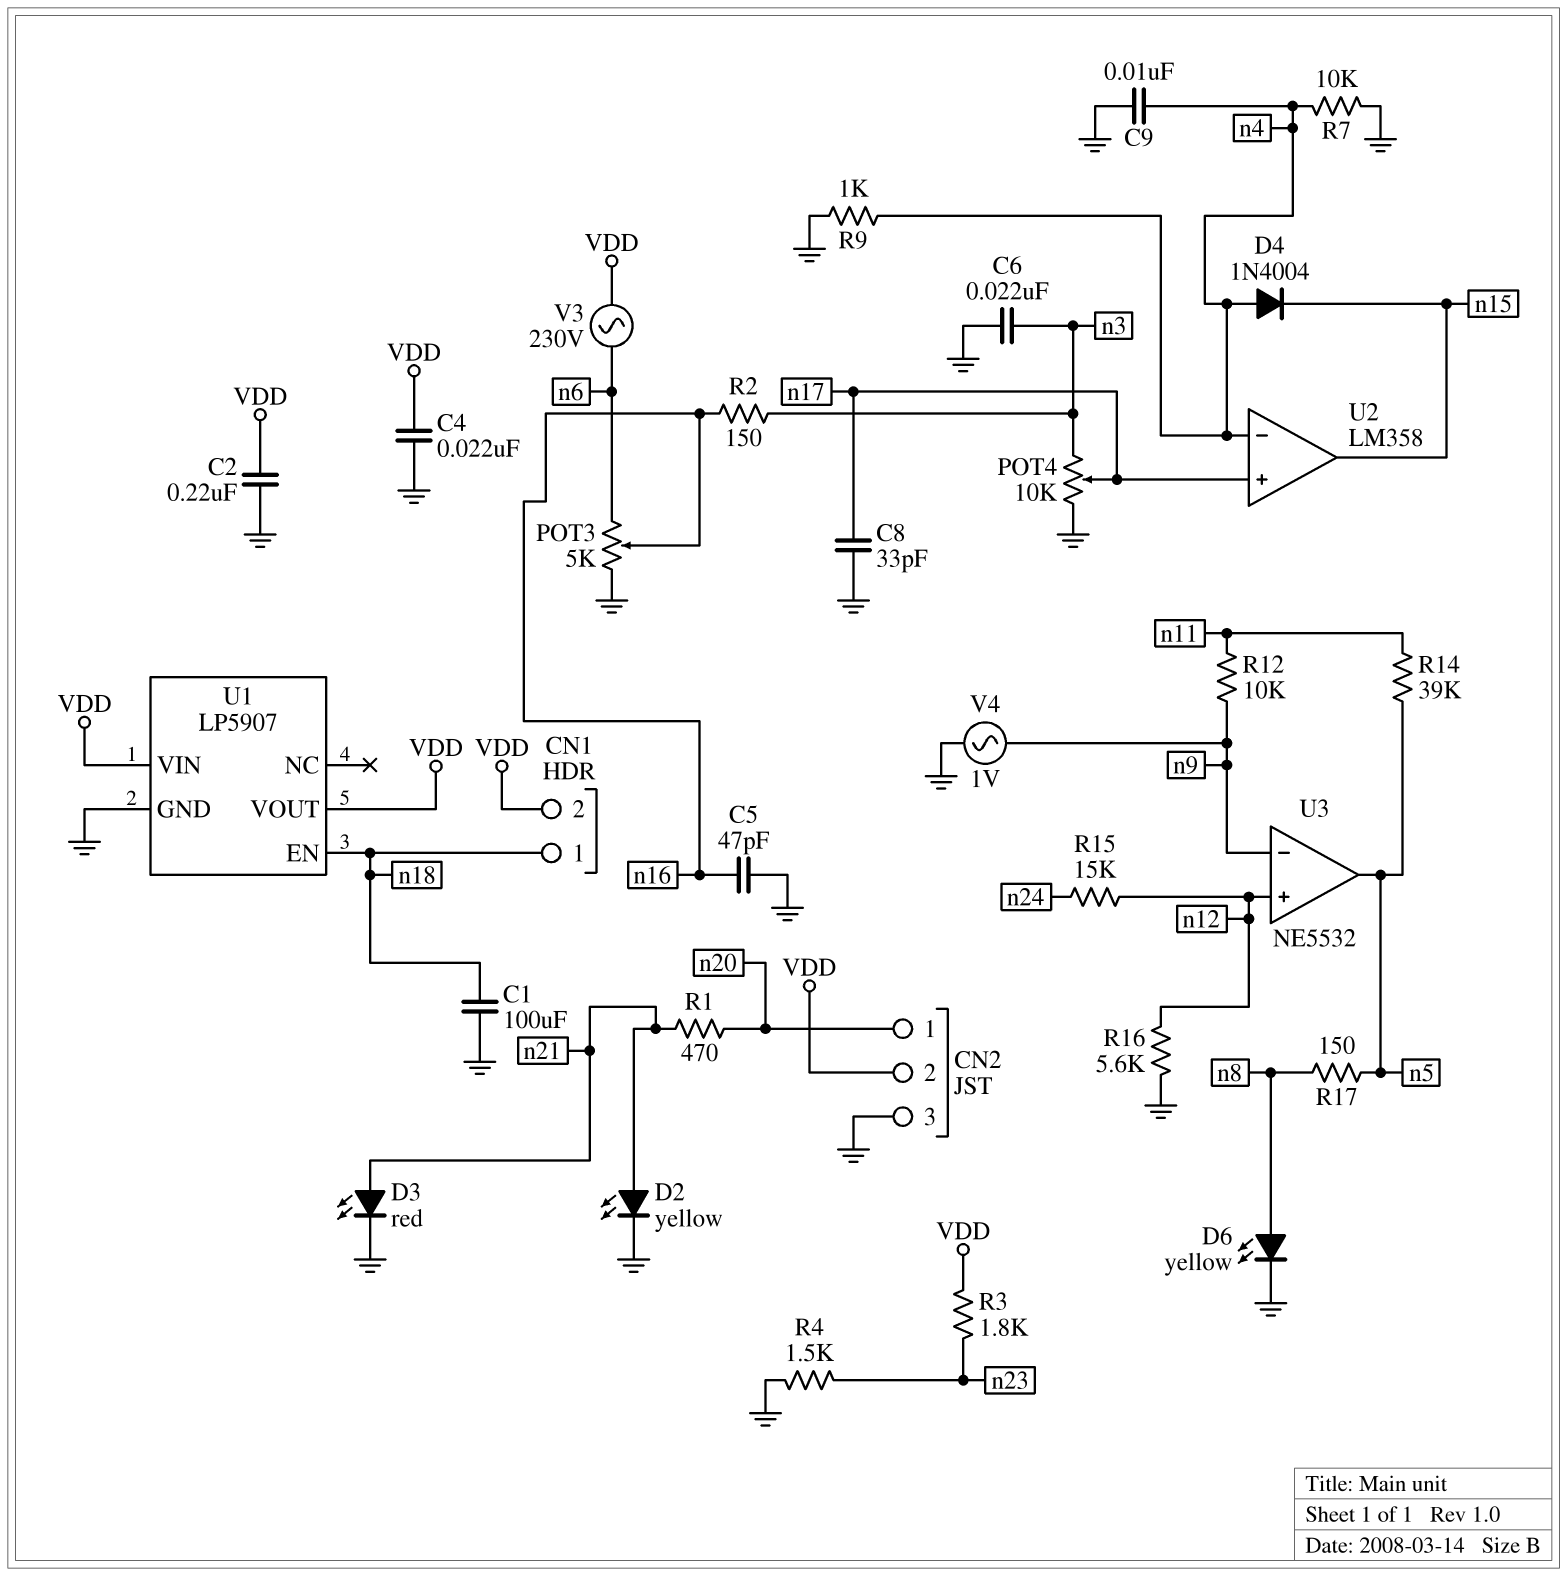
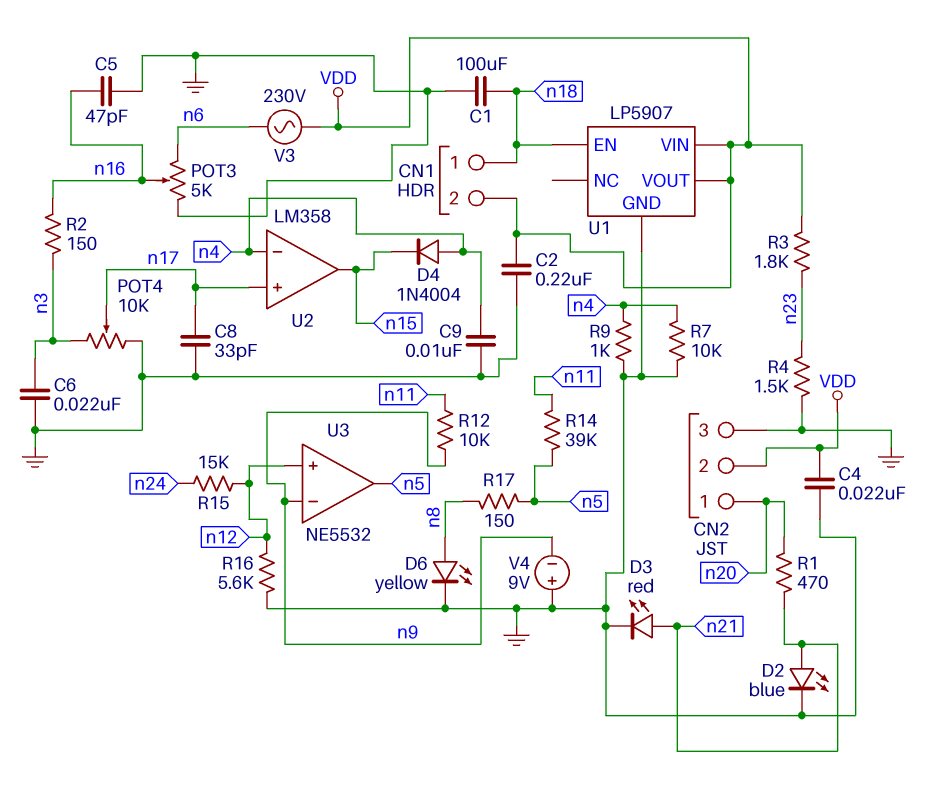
D2: LED yellow (A n21, K GND) -> LED blue (A n21, K GND)
V4: AC 1V (GND, n9) -> 9V (plus GND, minus n9)

